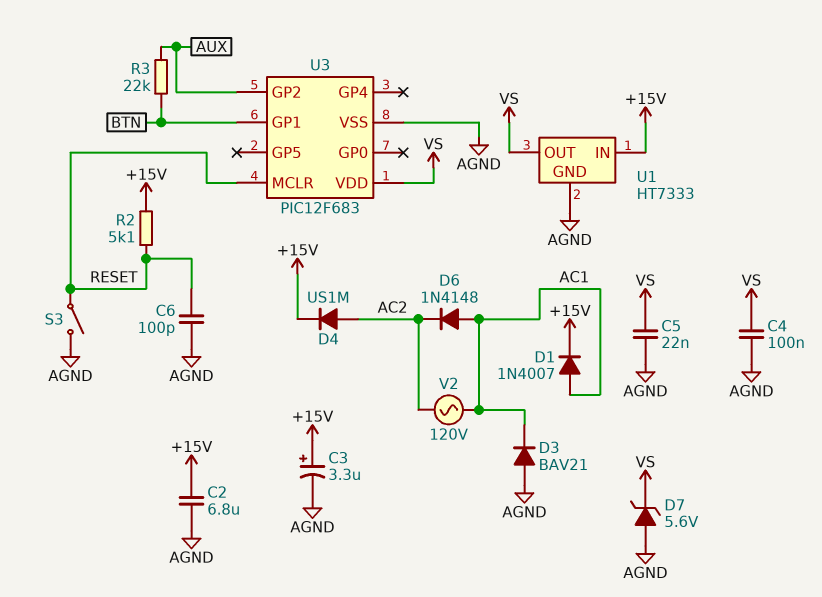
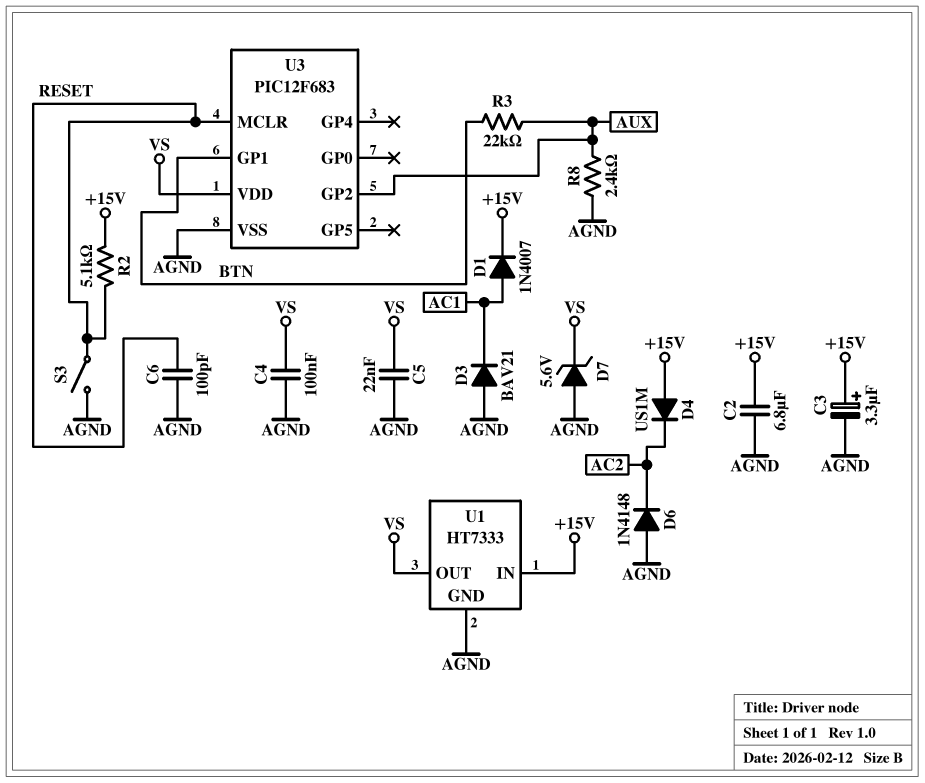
D4: diode US1M (A AC2, K +15V) -> diode US1M (A +15V, K AC2)
D6: diode 1N4148 (A AC1, K AC2) -> diode 1N4148 (A AGND, K AC2)
R8: none -> 2.4k (AGND, AUX)
V2: AC 120V (AC1, AC2) -> none

